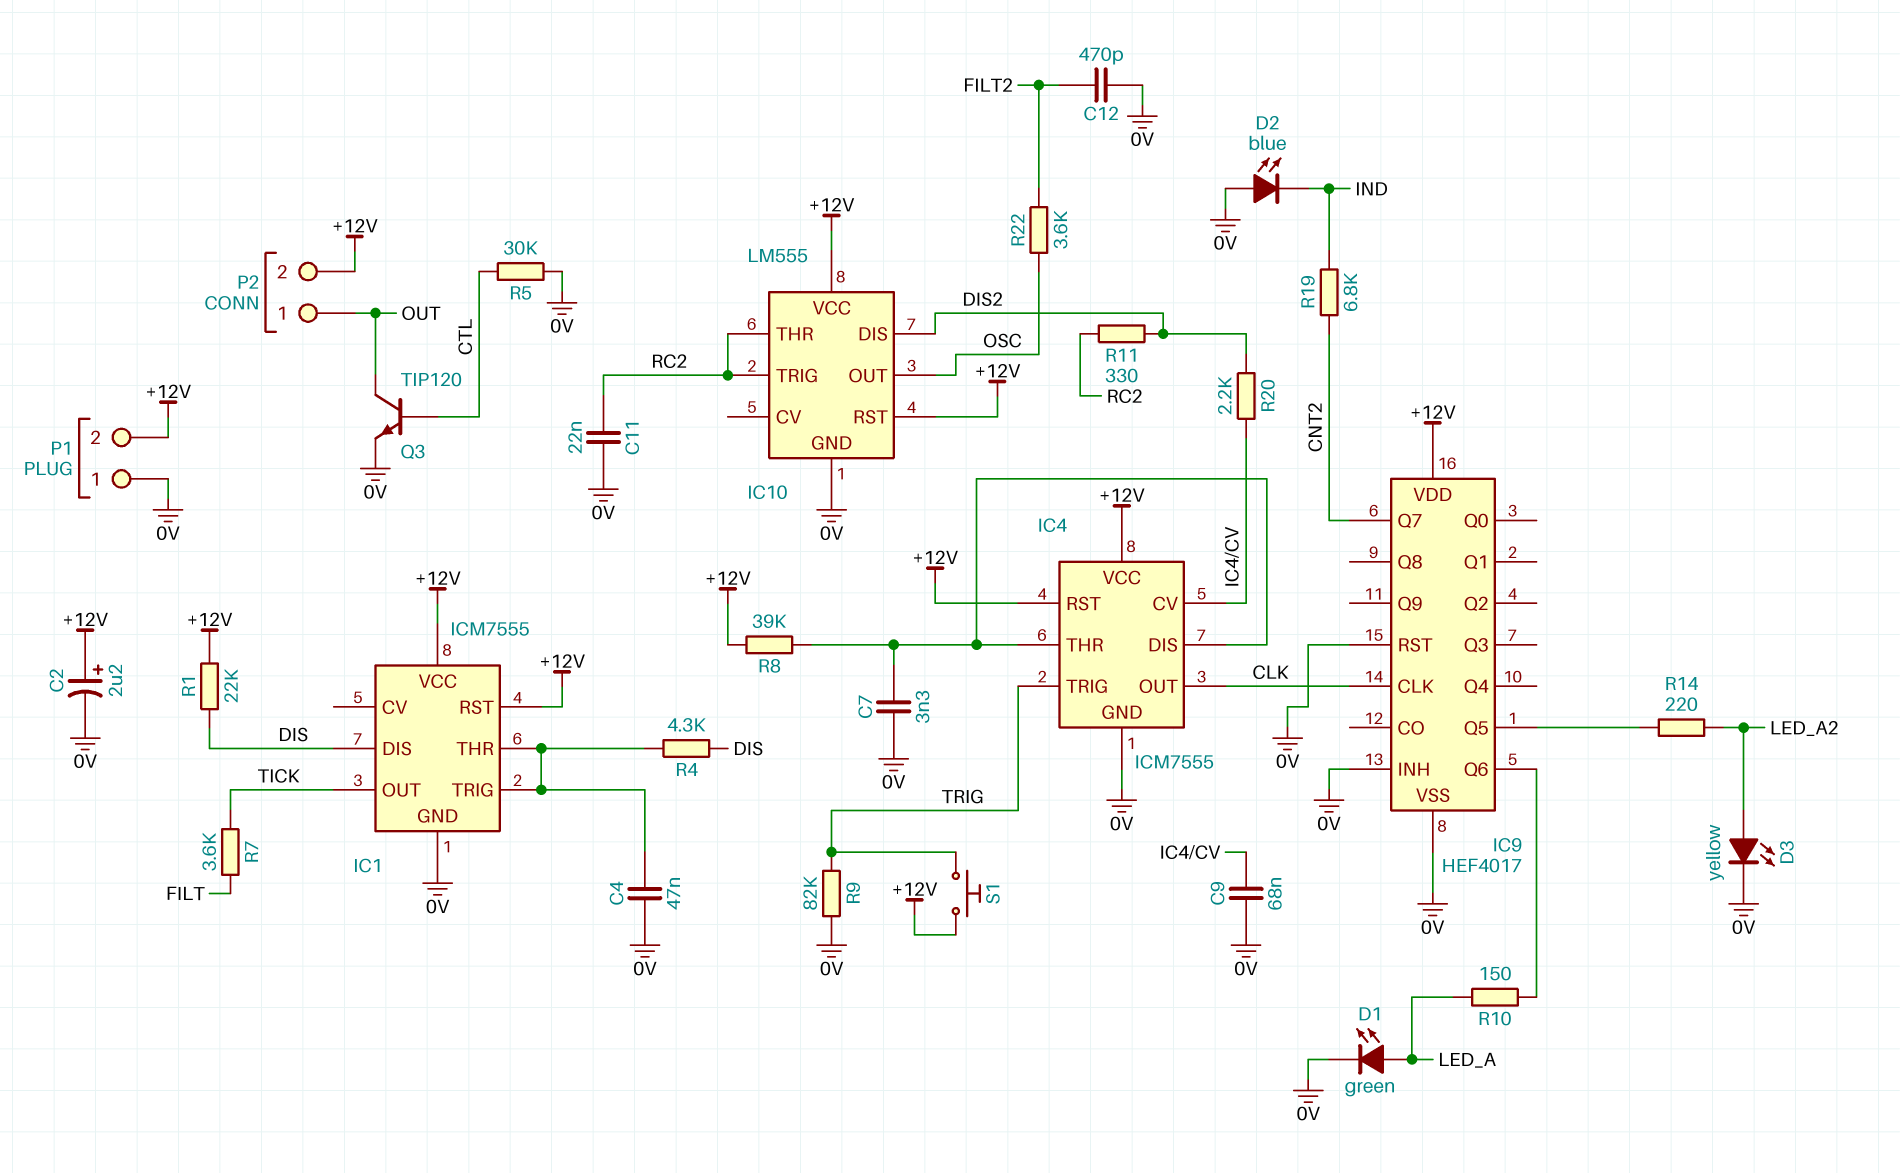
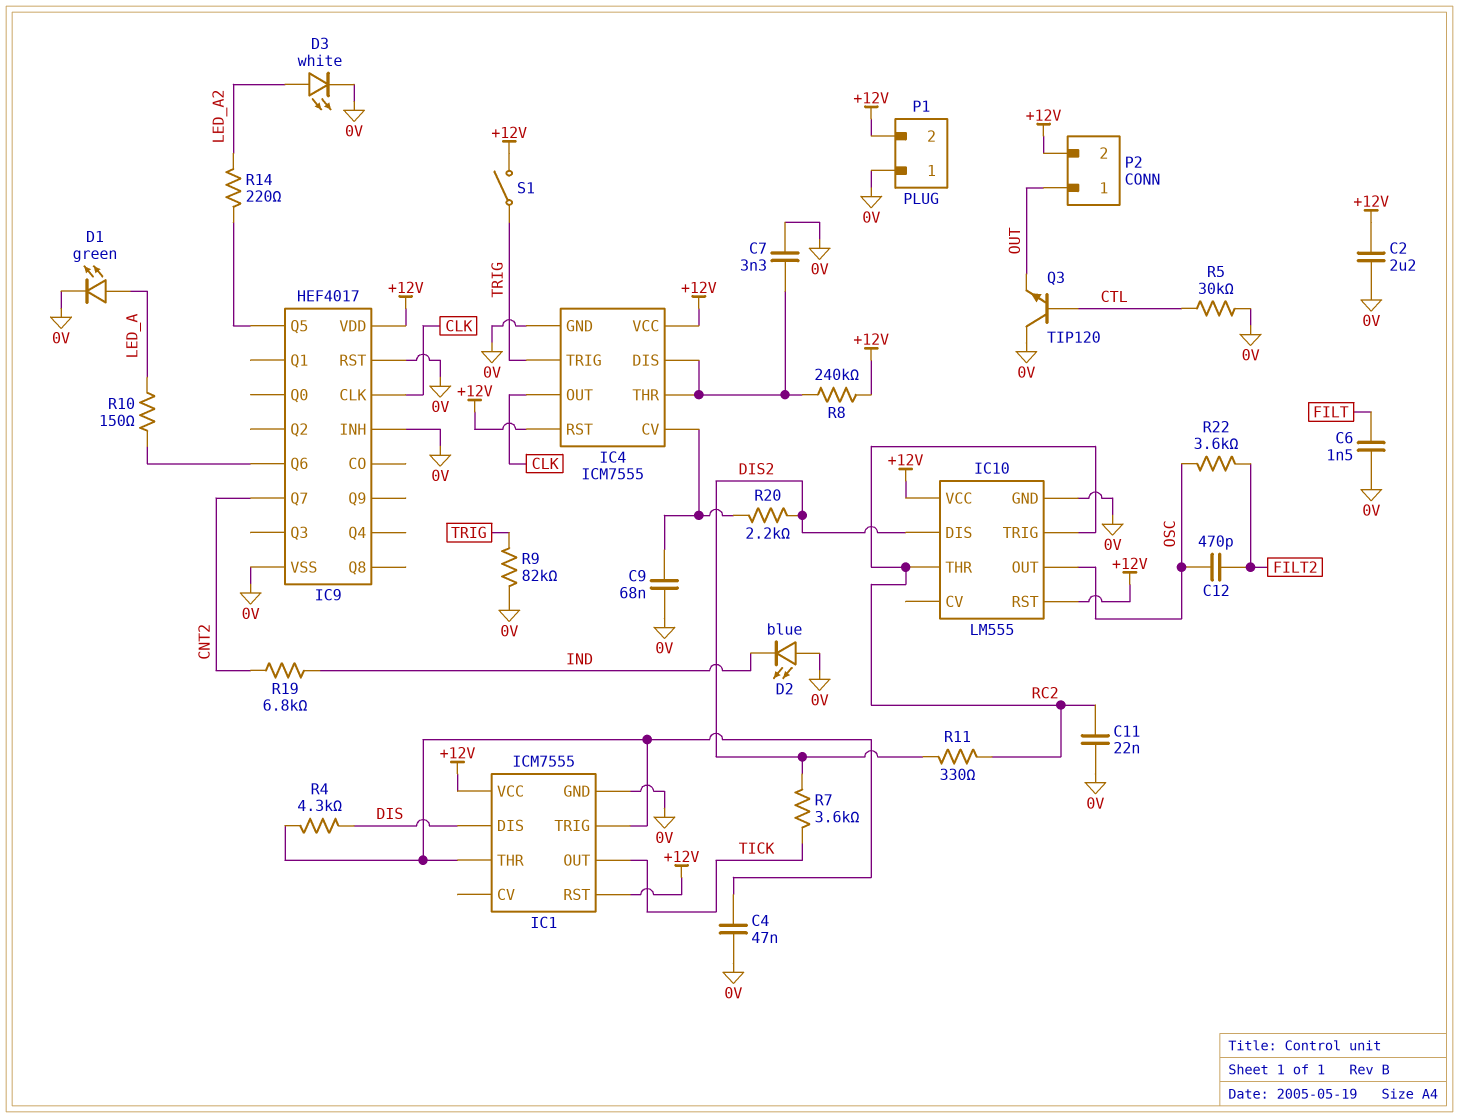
C2: 2.2uF (plus +12V, minus 0V) -> 2.2uF (+12V, 0V)
C6: none -> 1.5nF (0V, FILT)
C12: 470pF (0V, FILT2) -> 470pF (FILT2, OSC)
D3: LED yellow (A LED_A2, K 0V) -> LED white (A LED_A2, K 0V)
Q3: NPN TIP120 (B CTL, C OUT, E 0V) -> NPN TIP120 (B CTL, C 0V, E OUT)
R1: 22k (+12V, DIS) -> none
R7: 3.6k (FILT, TICK) -> 3.6k (DIS2, TICK)
R8: 39k (+12V, IC4/DIS) -> 240k (+12V, IC4/DIS)
S1: button (+12V, TRIG) -> switch (+12V, TRIG)

